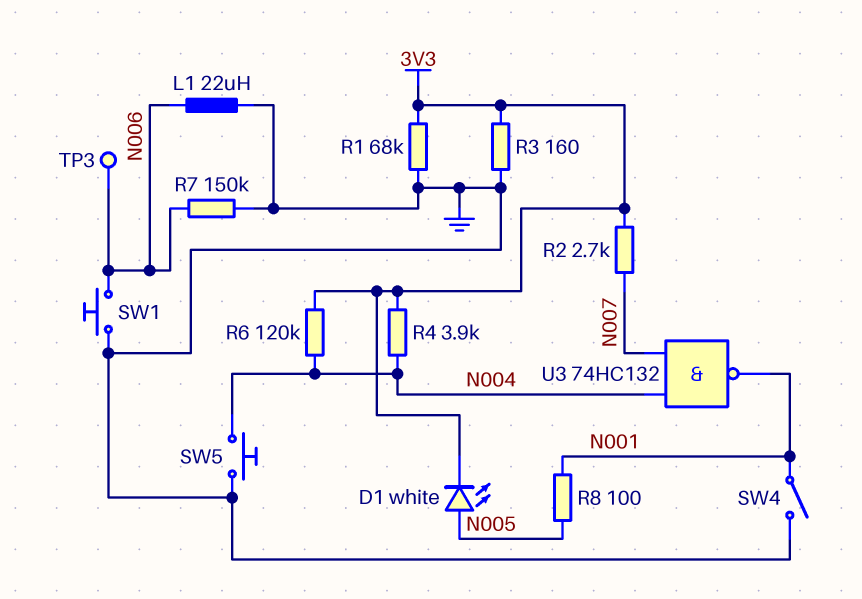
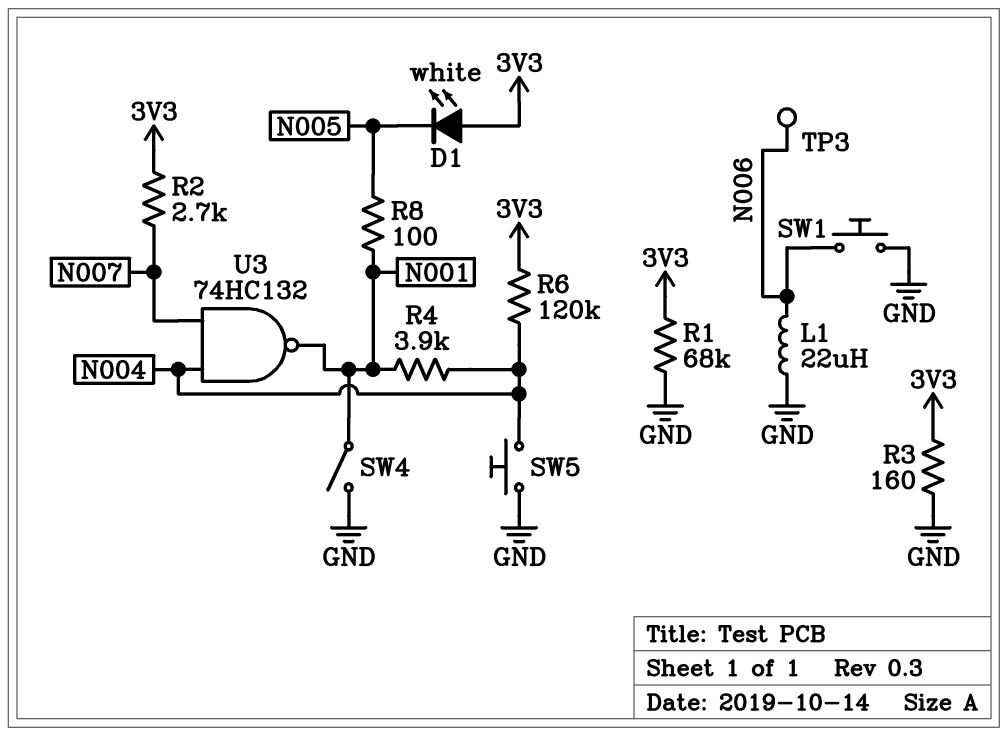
D1: LED white (A N005, K 3V3) -> LED white (A 3V3, K N005)
R4: 3.9k (3V3, N004) -> 3.9k (N001, N004)
R7: 150k (GND, N006) -> none

